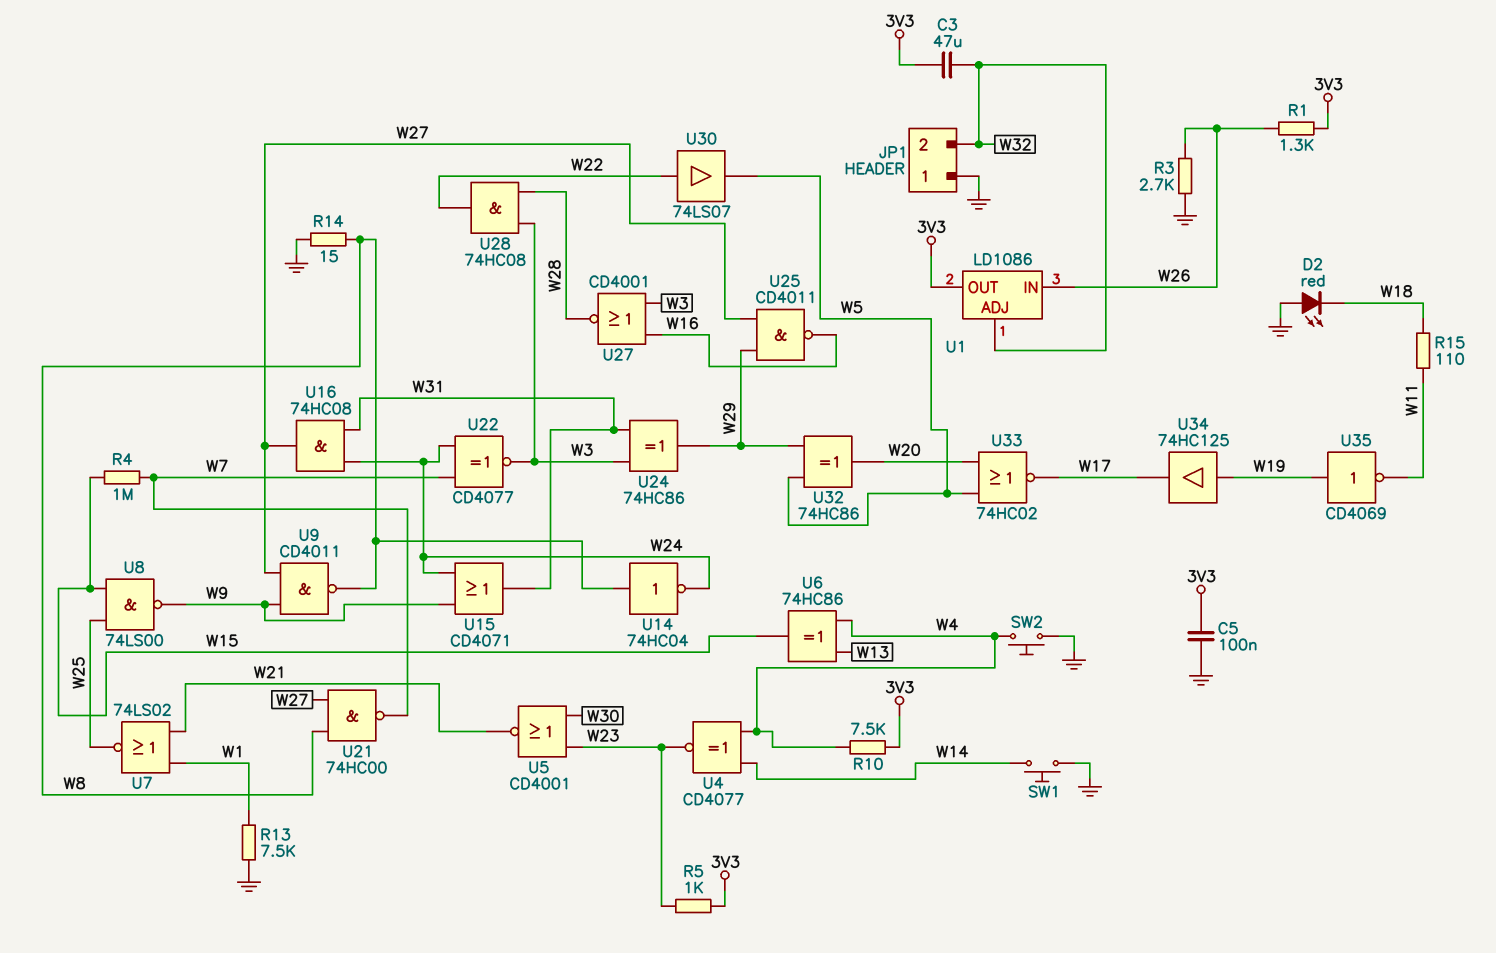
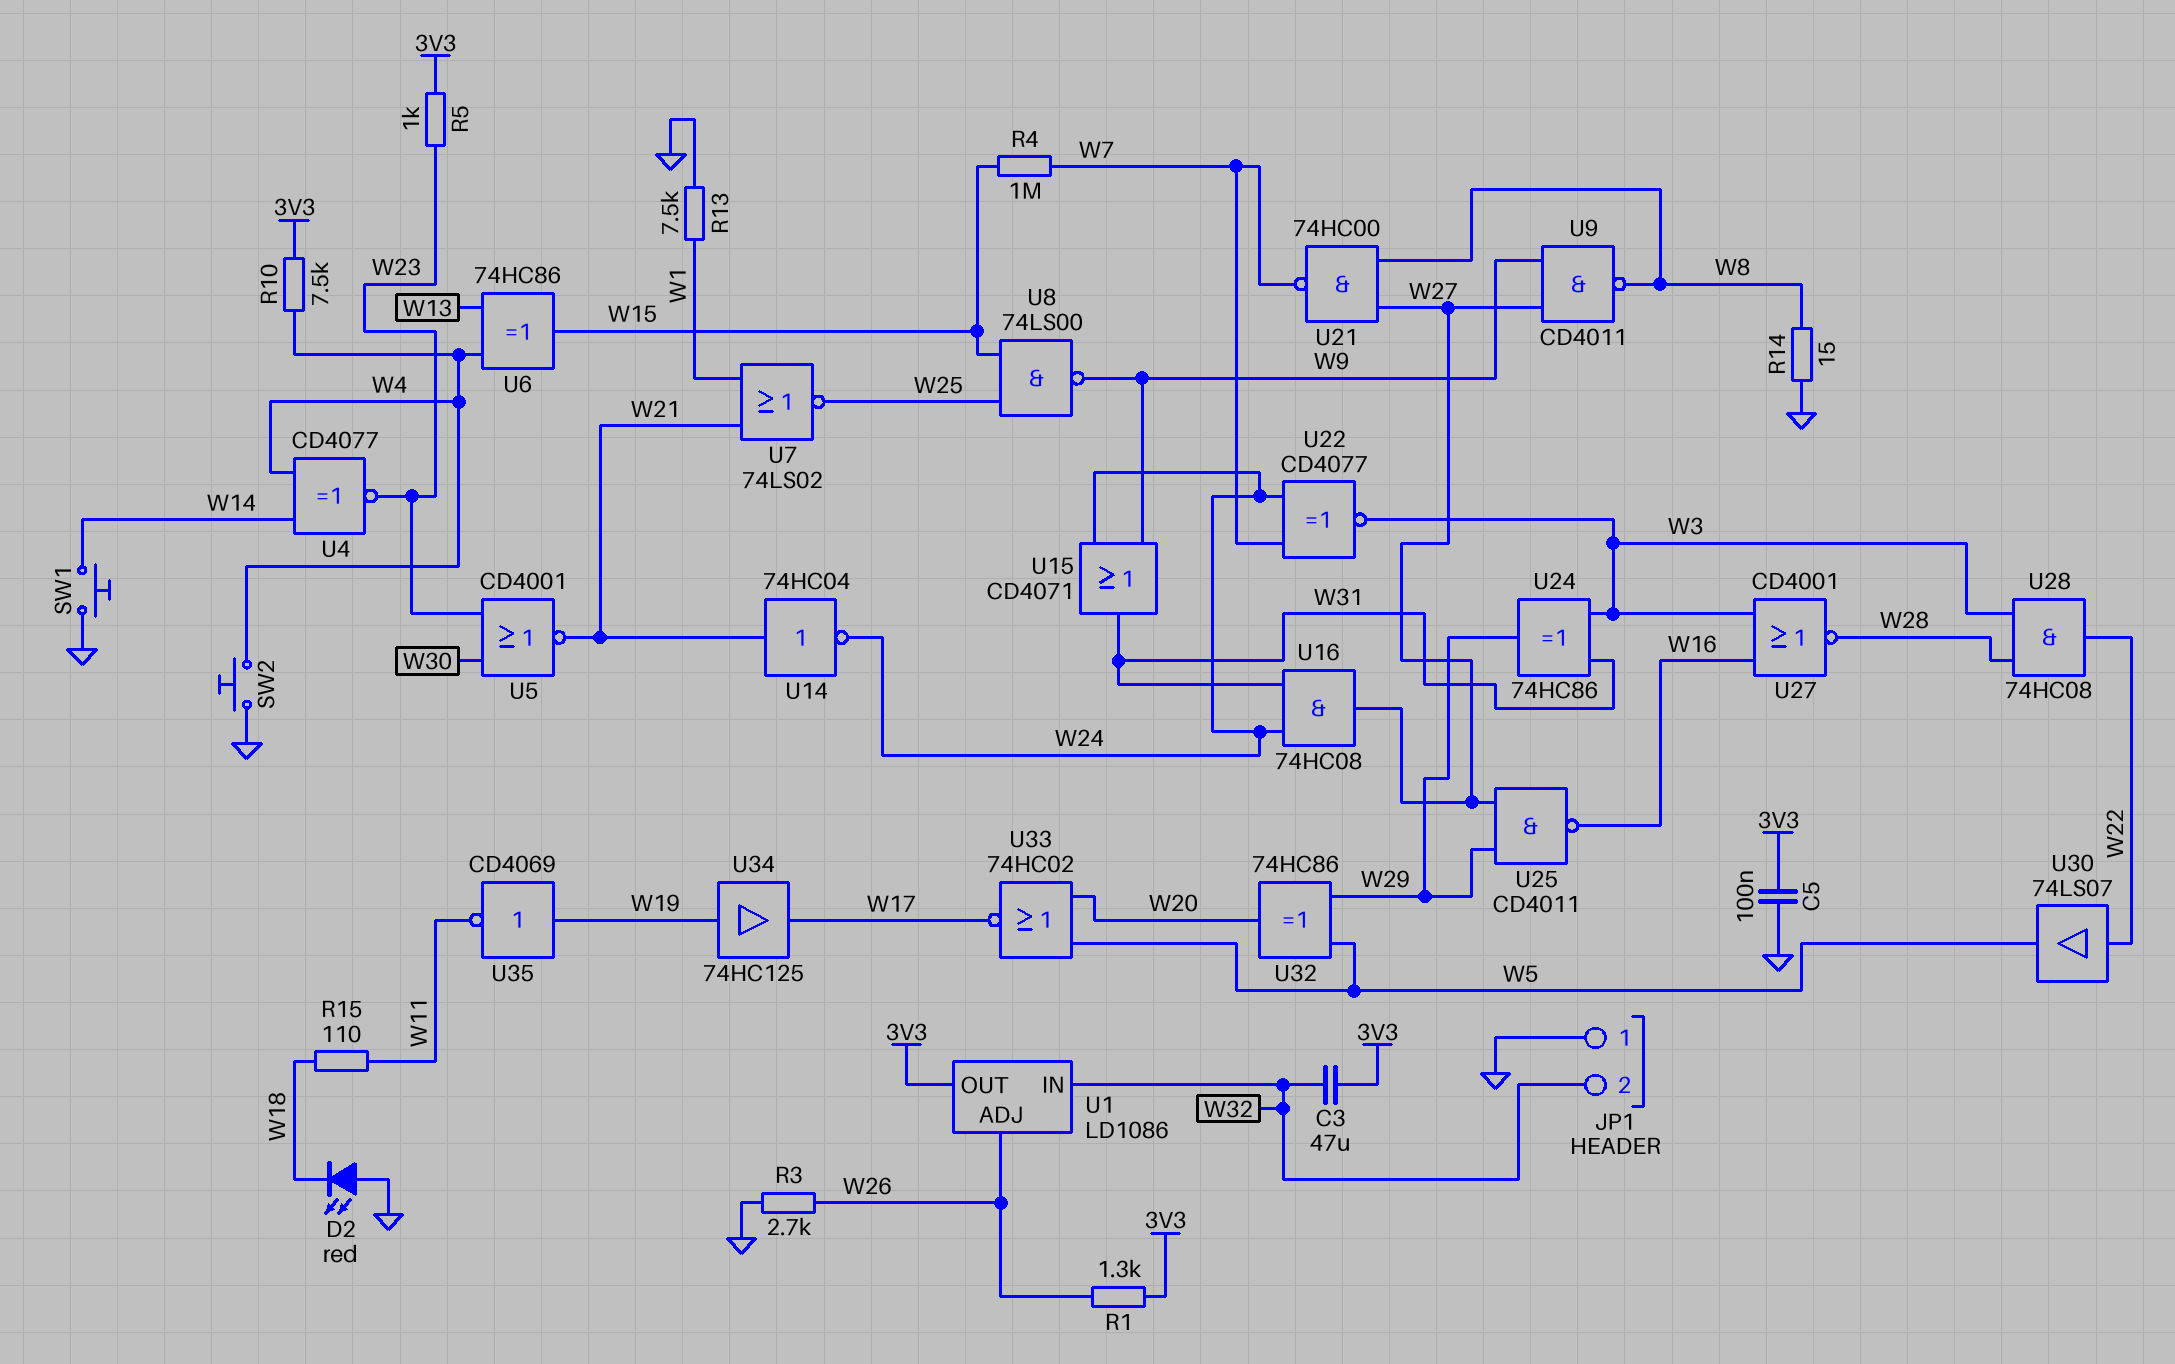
U1 pin ADJ: W32 -> W26
U1 pin IN: W26 -> W32
U14: NOT 74HC04 (in W8, out W24) -> NOT 74HC04 (in W21, out W24)

